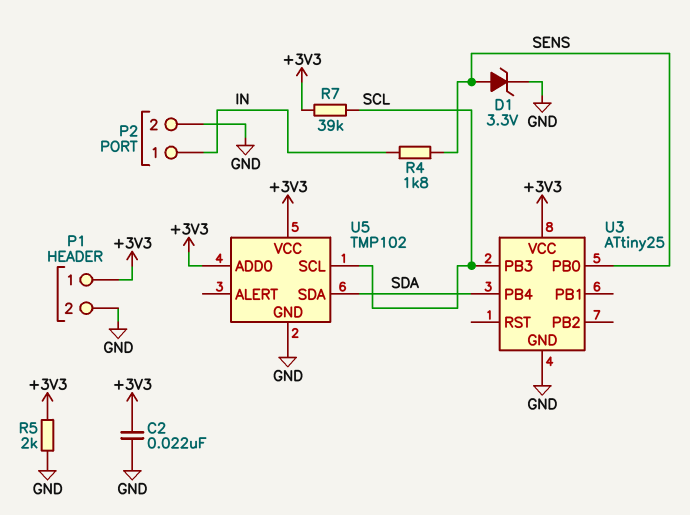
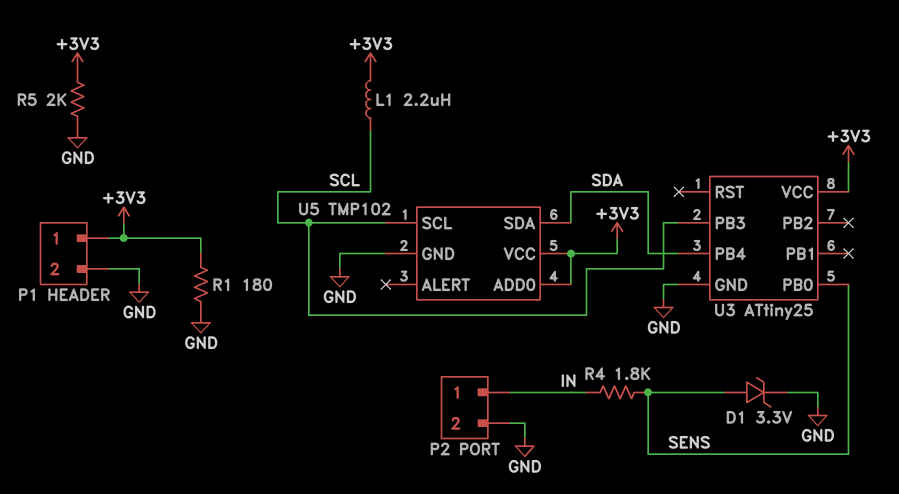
C2: 22nF (+3V3, GND) -> none
L1: none -> 2.2uH (+3V3, SCL)
R1: none -> 180 (+3V3, GND)
R7: 39k (+3V3, SCL) -> none

